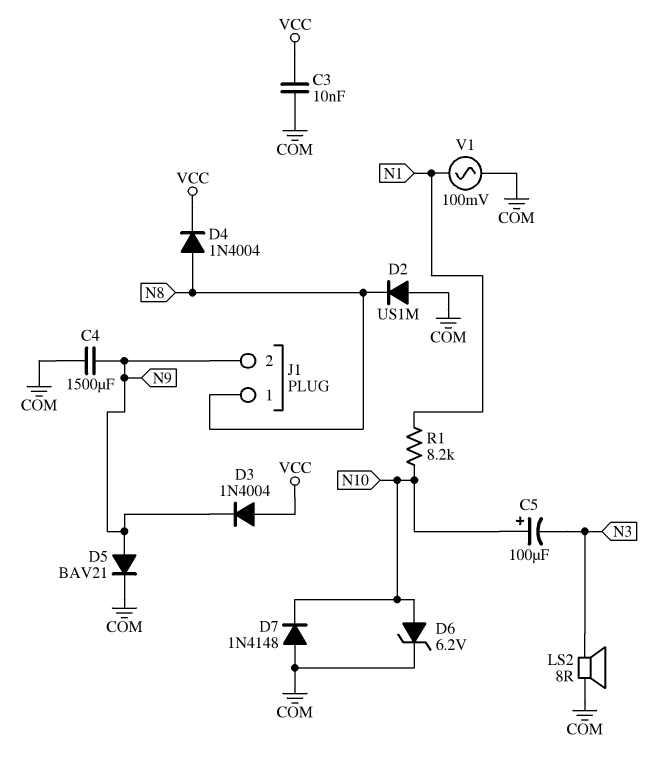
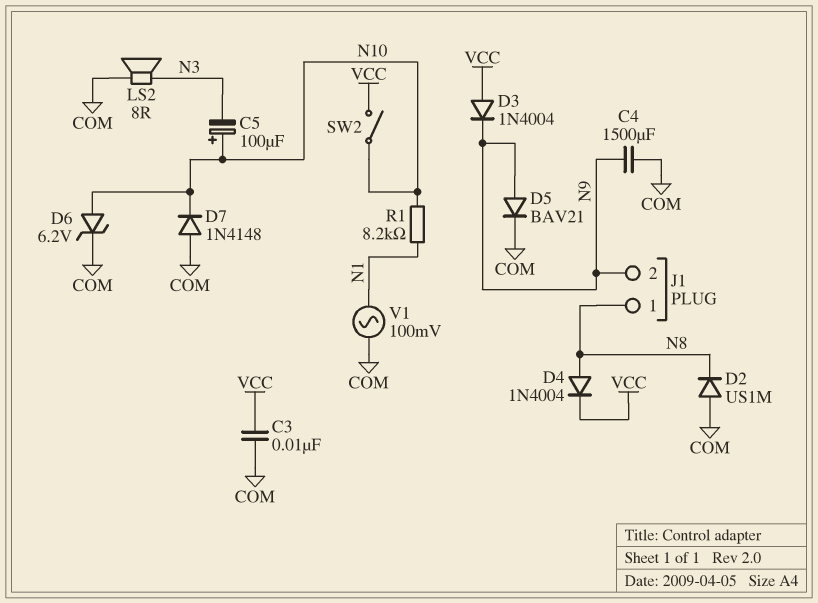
SW2: none -> switch (N10, VCC)

